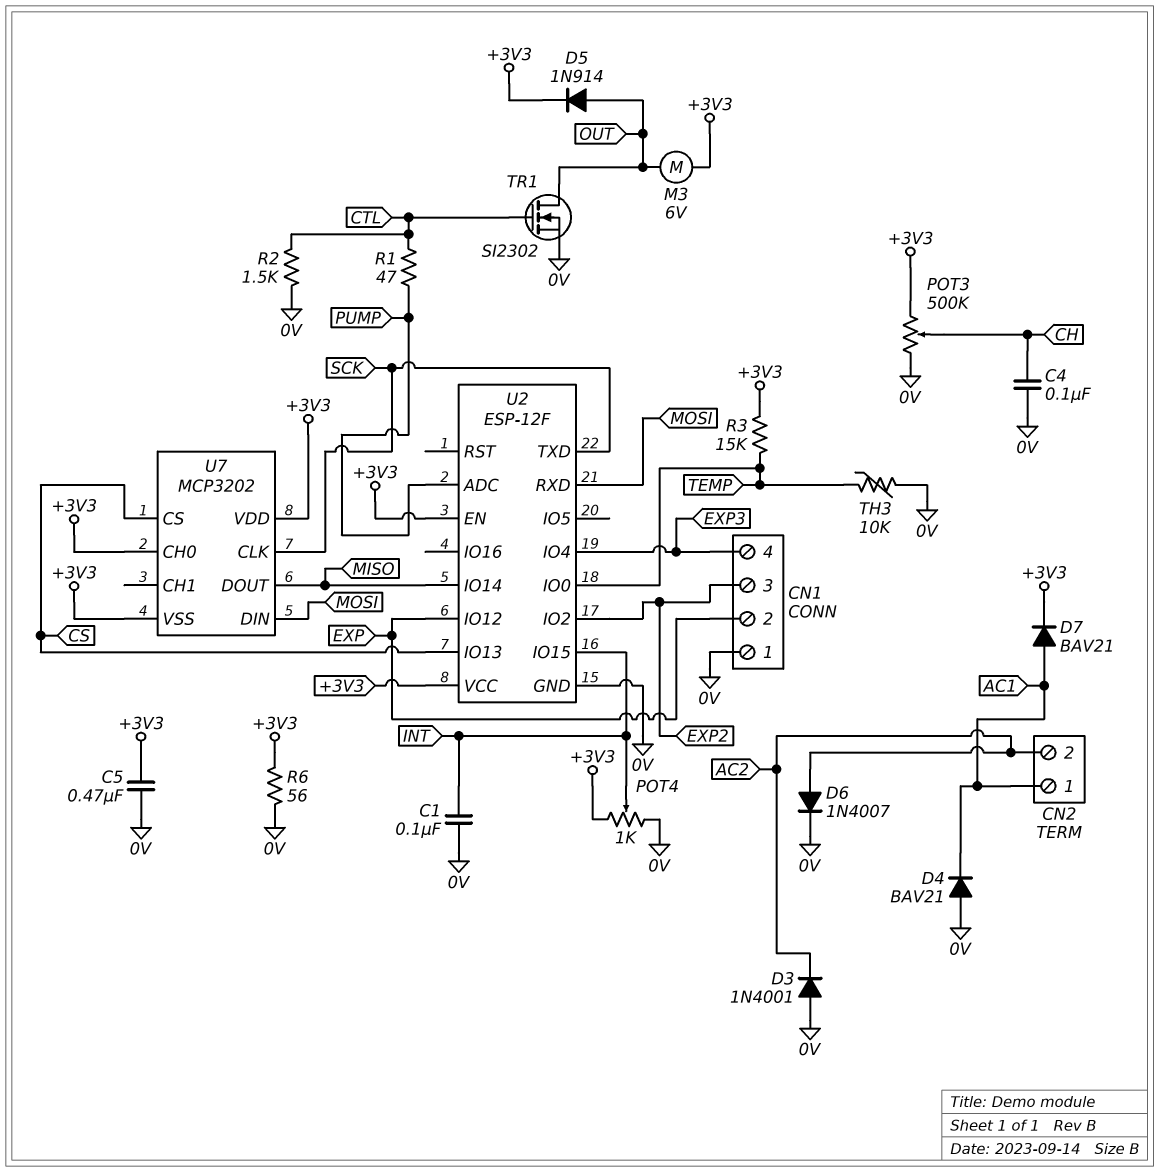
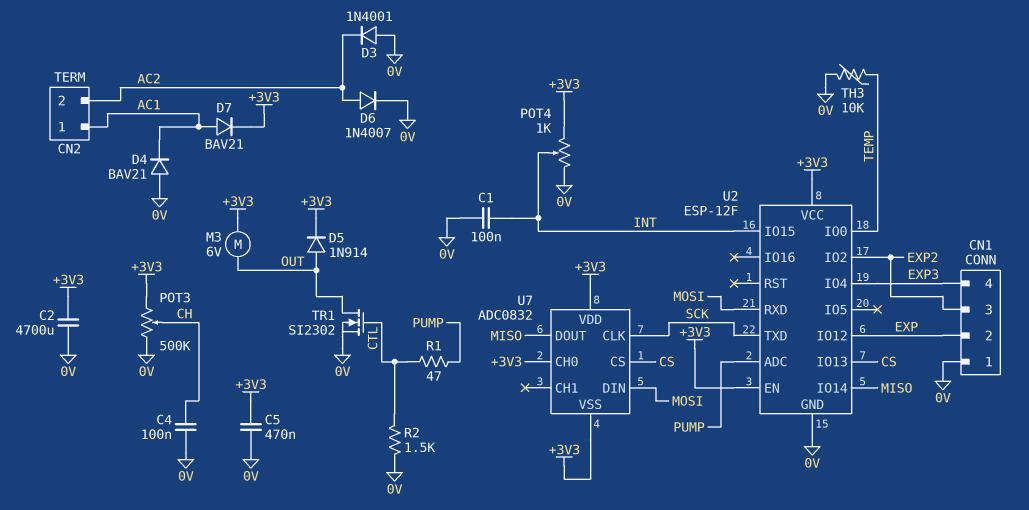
C2: none -> 4700uF (+3V3, 0V)
R3: 15k (+3V3, TEMP) -> none
R6: 56 (+3V3, 0V) -> none
U7: MCP3202 -> ADC0832

